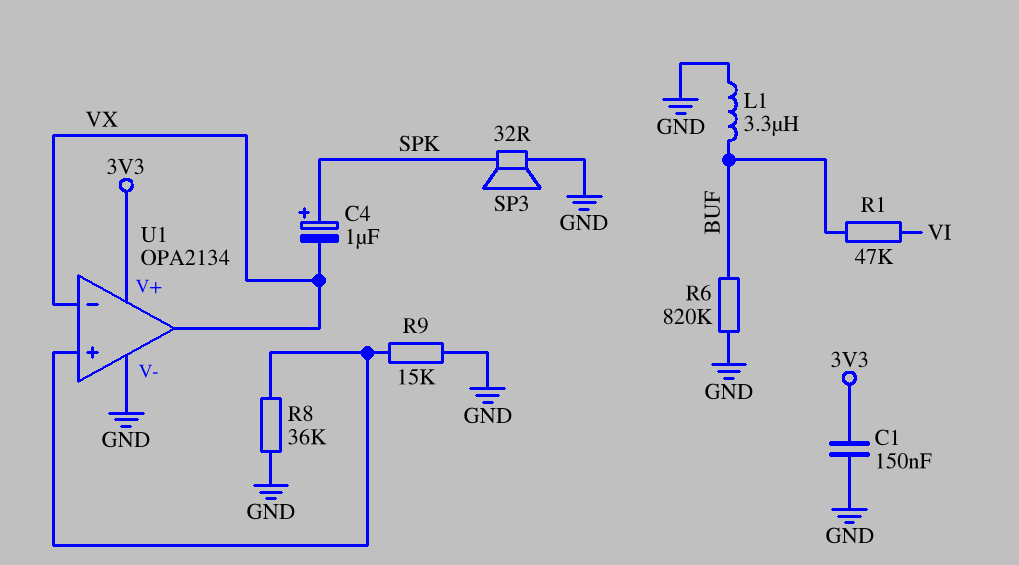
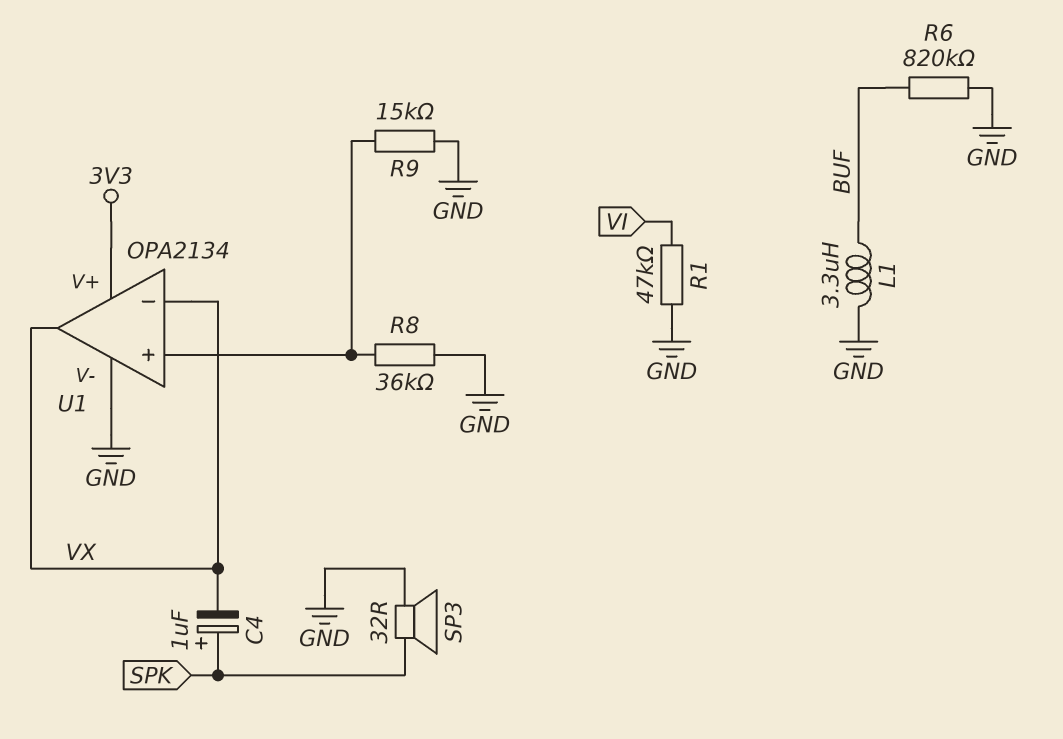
C1: 150nF (3V3, GND) -> none
R1: 47k (BUF, VI) -> 47k (GND, VI)

